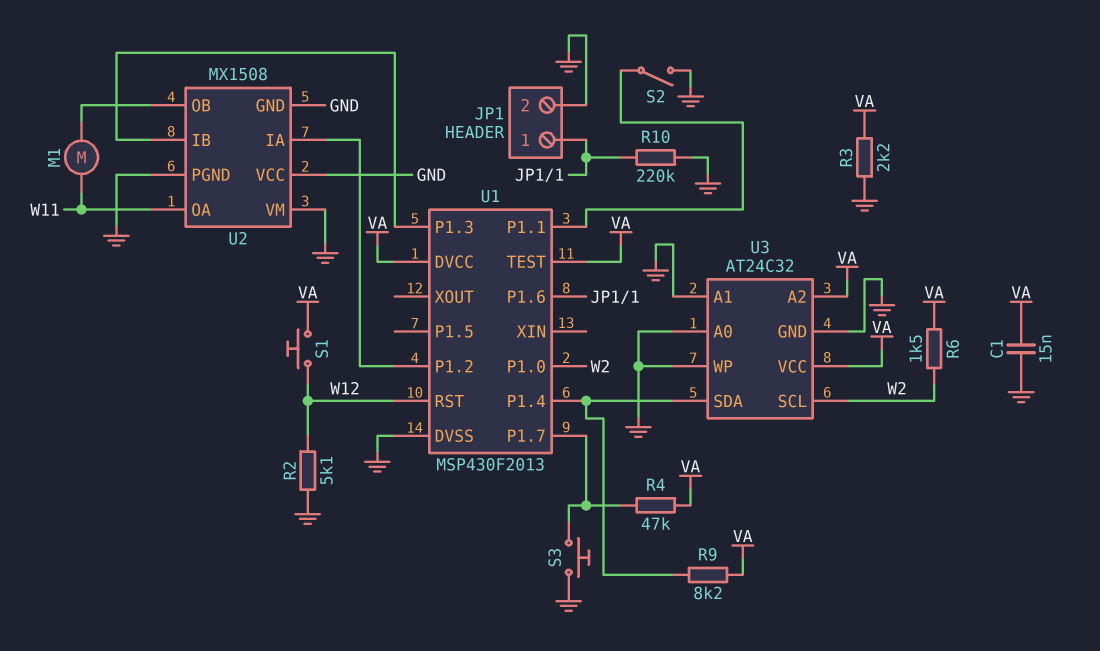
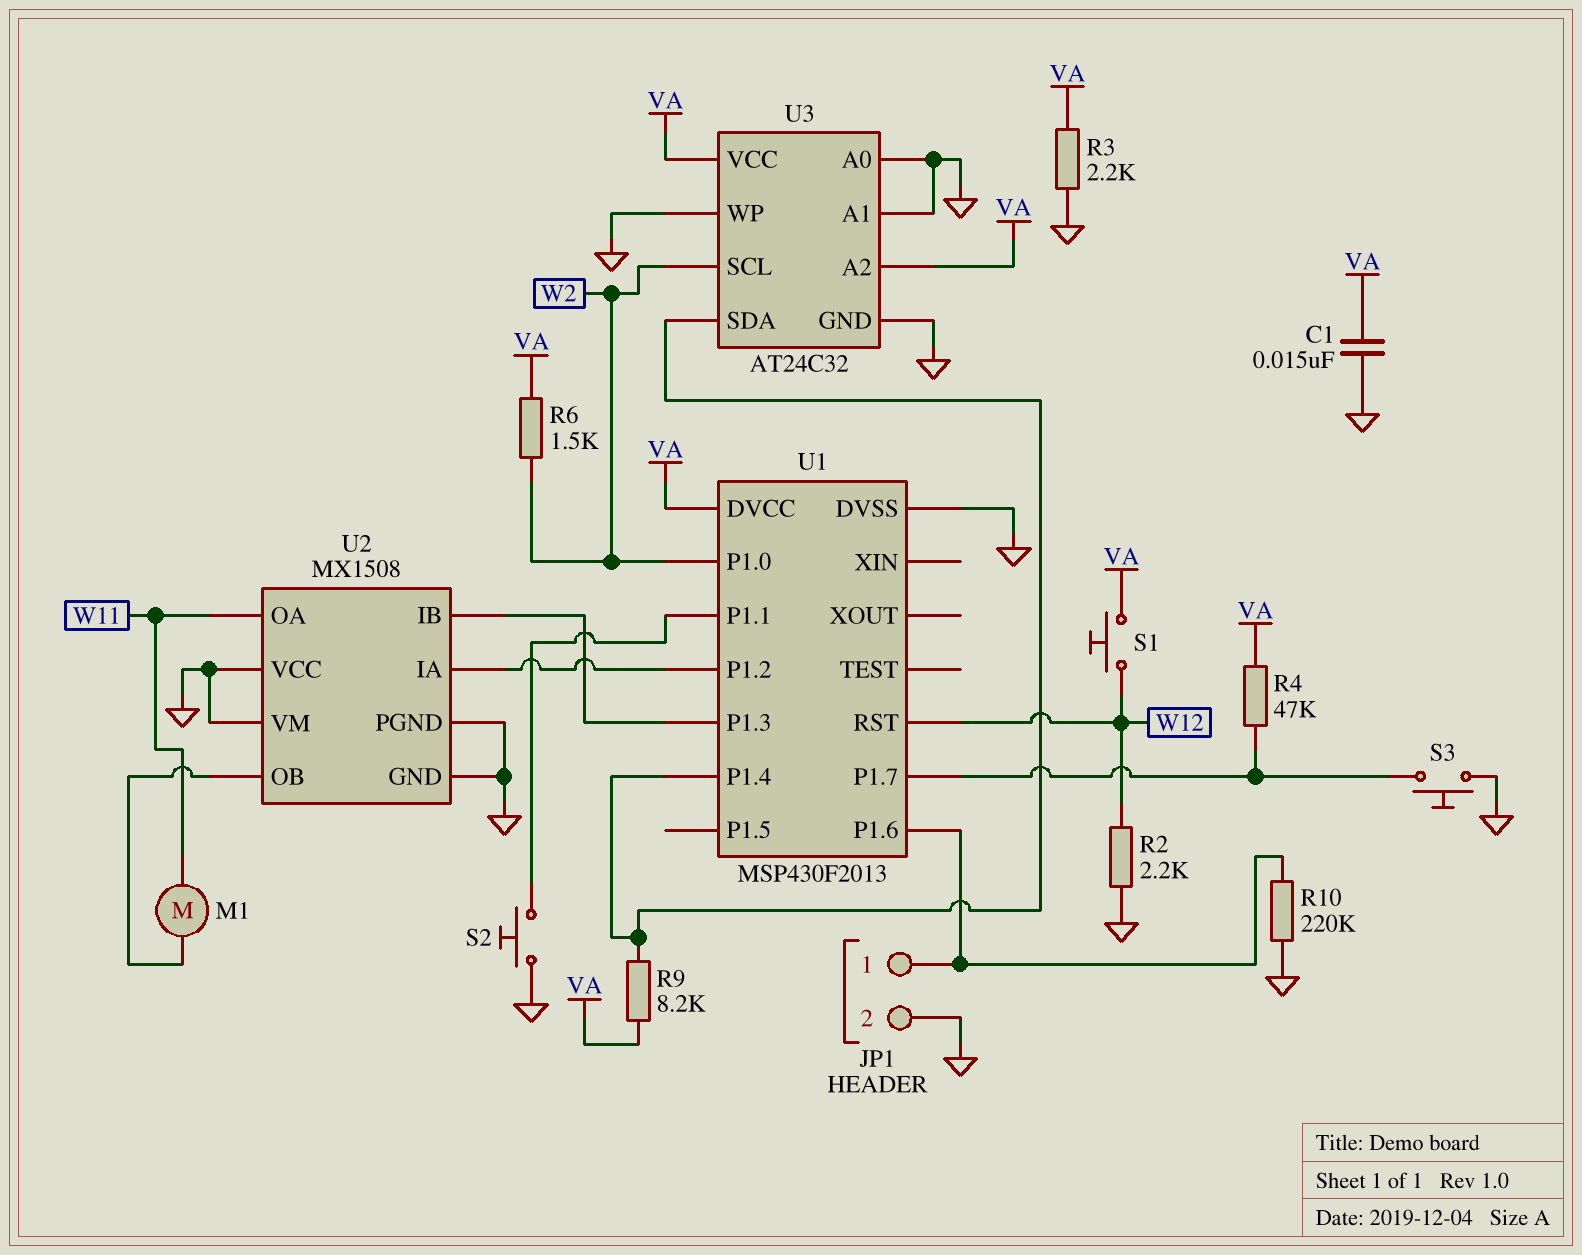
R2: 5.1k (GND, W12) -> 2.2k (GND, W12)
S2: switch (GND, U1/P1.1) -> button (GND, U1/P1.1)
U1 pin TEST: VA -> none

